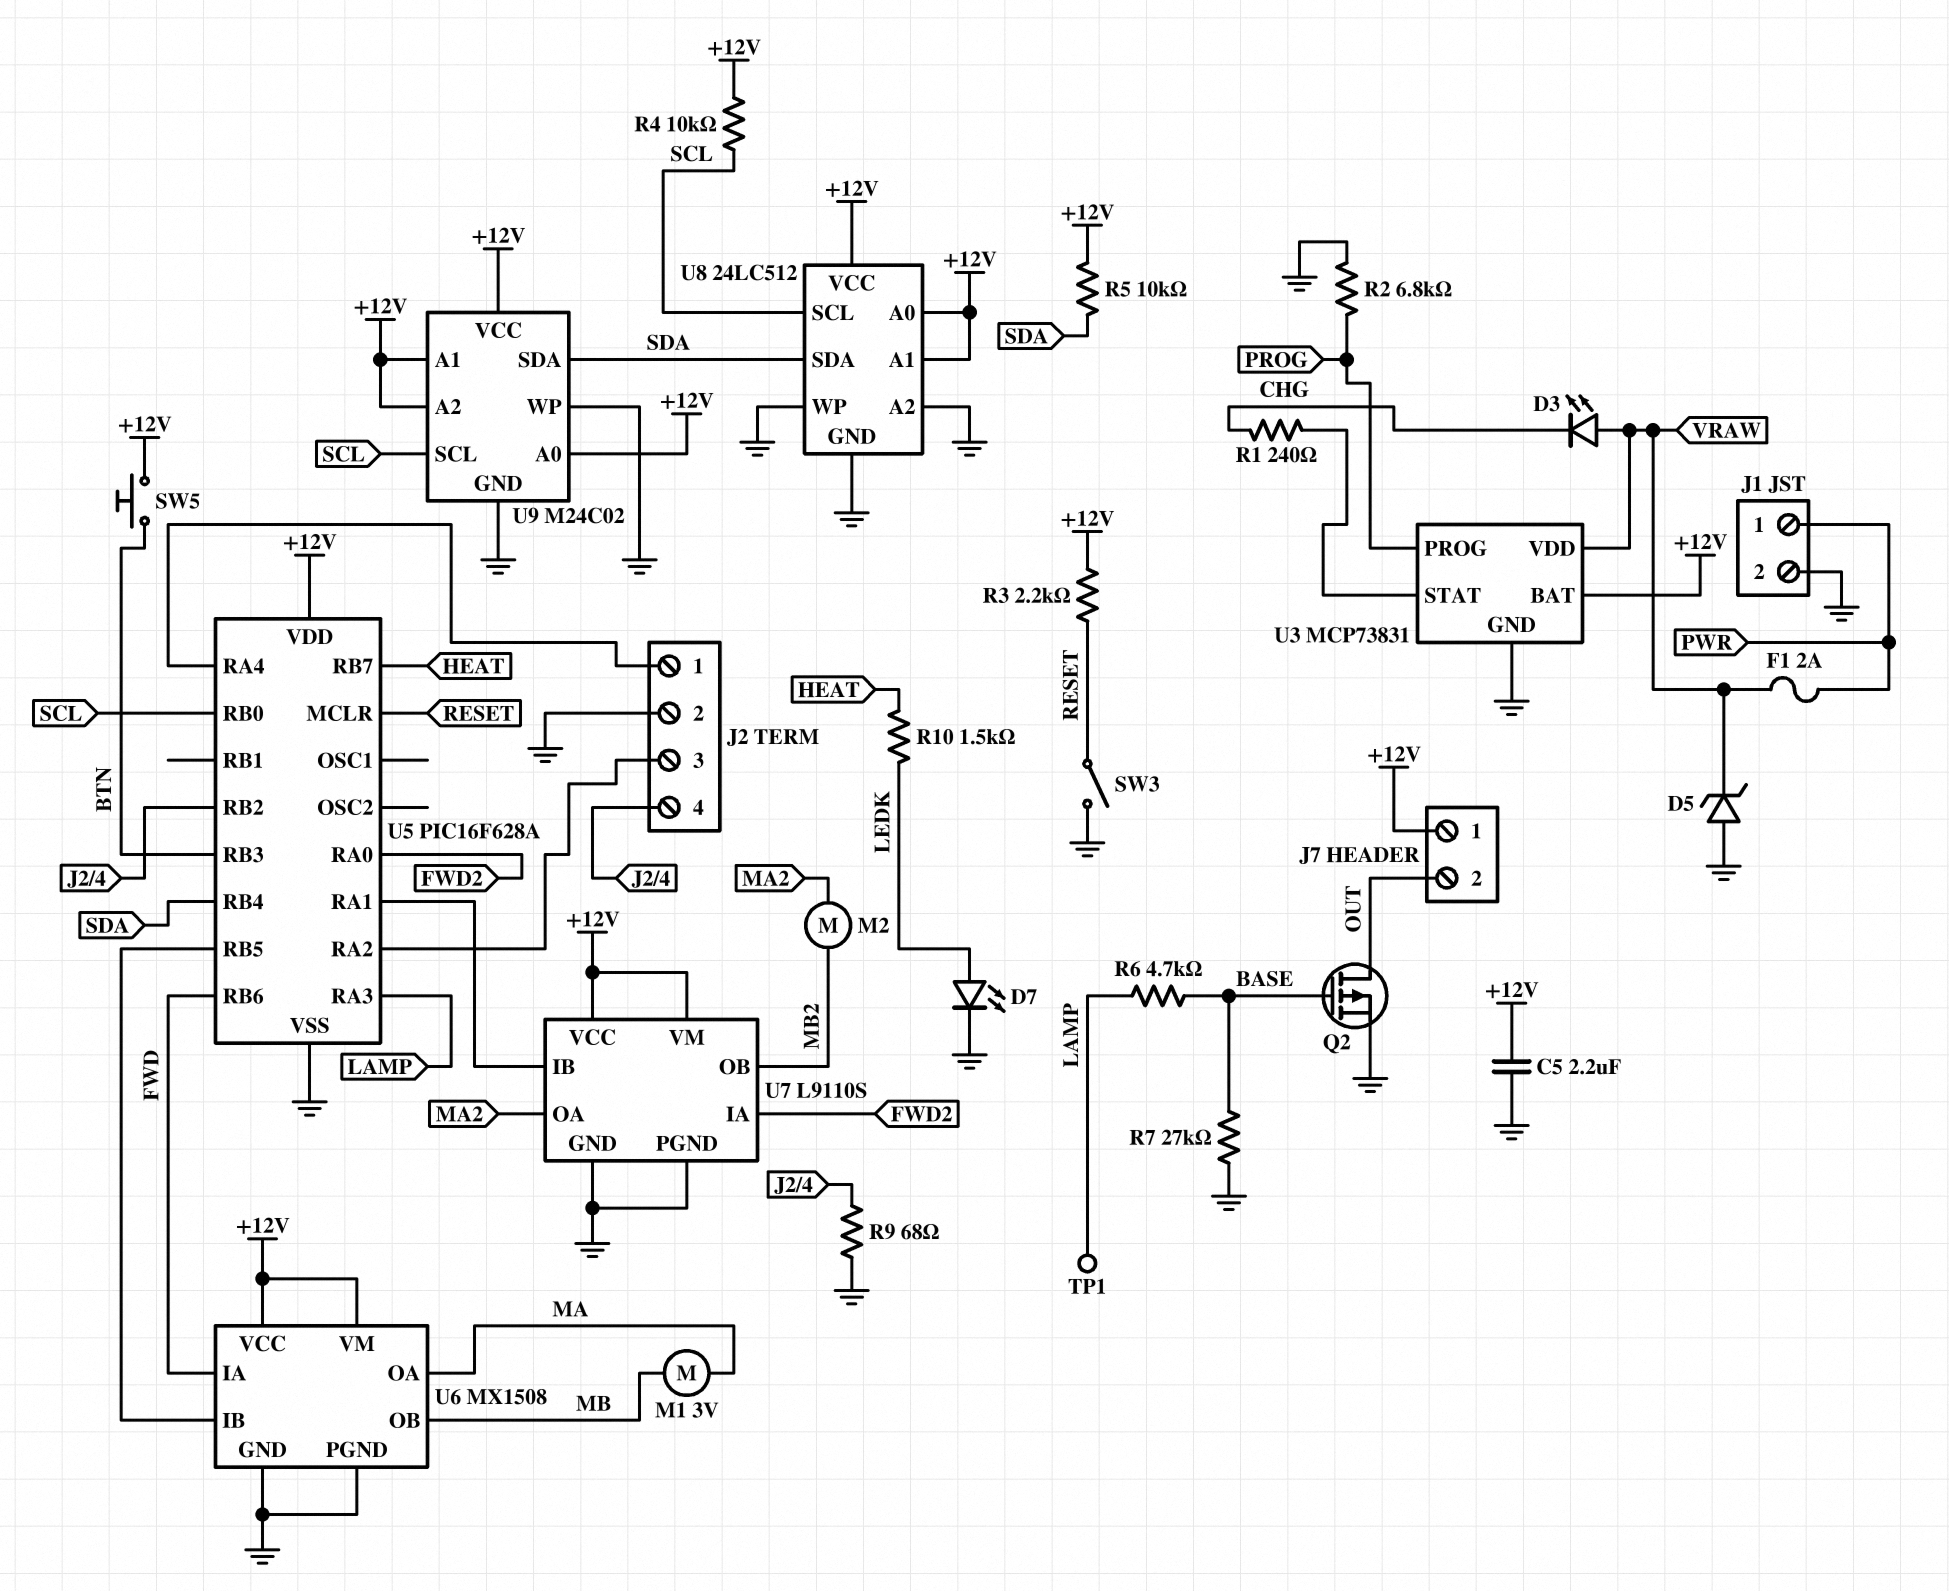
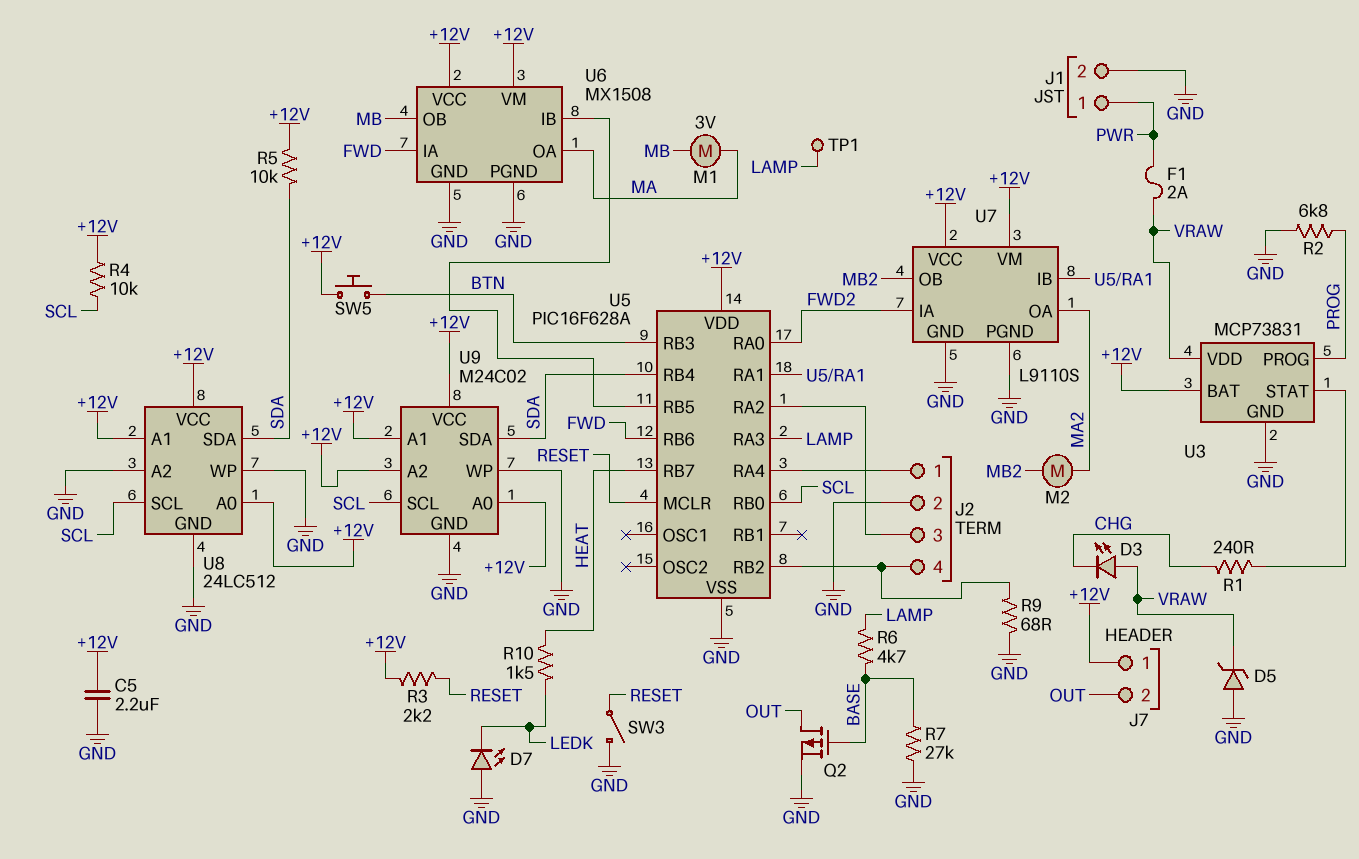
D7: LED (A LEDK, K GND) -> LED (A GND, K LEDK)

